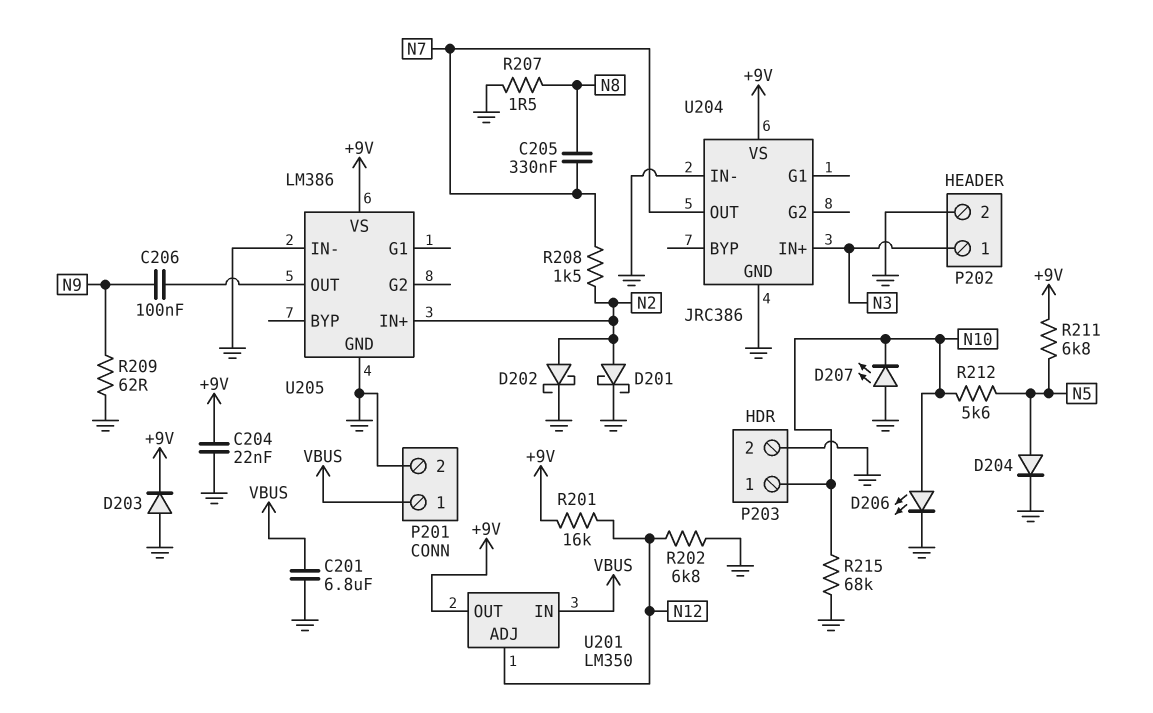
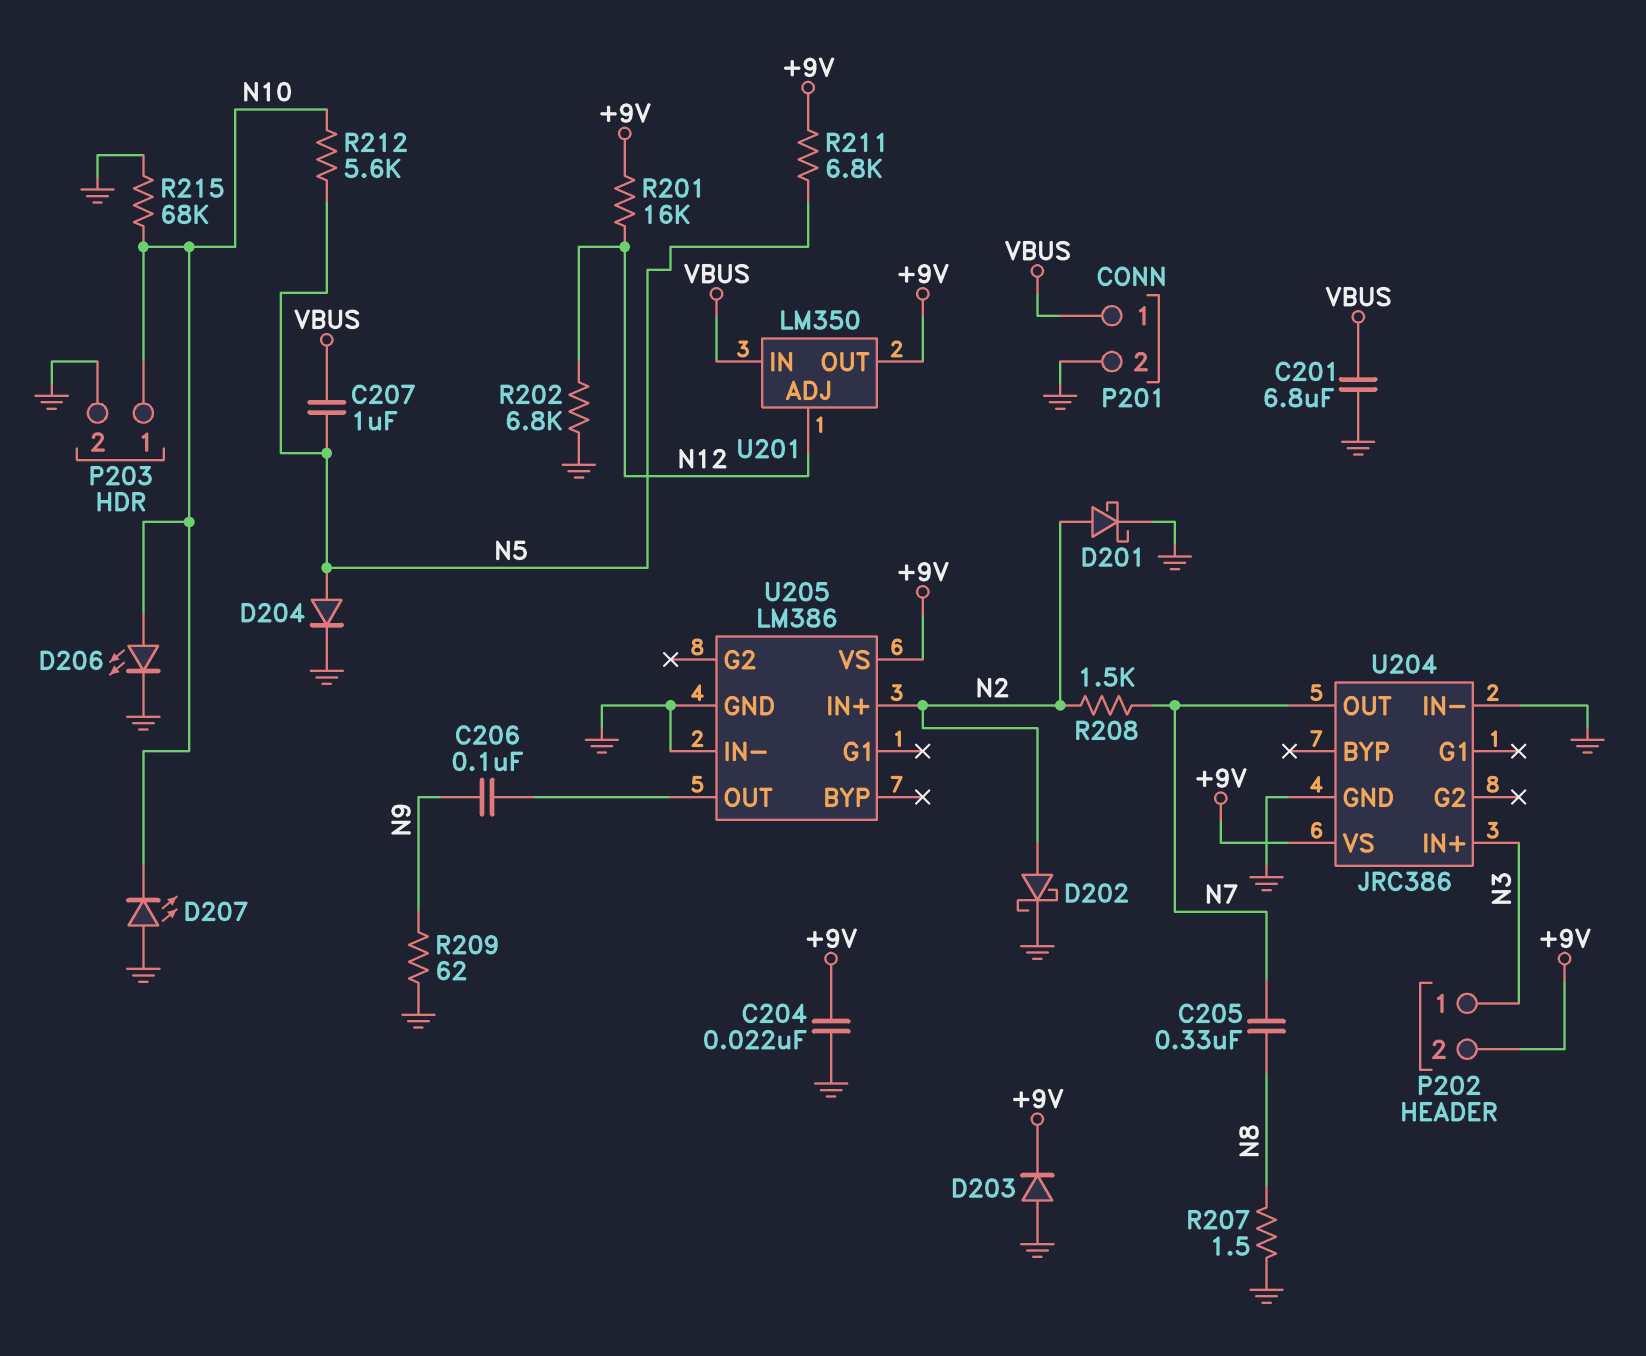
C207: none -> 1uF (N5, VBUS)
P202 pin 2: GND -> +9V

